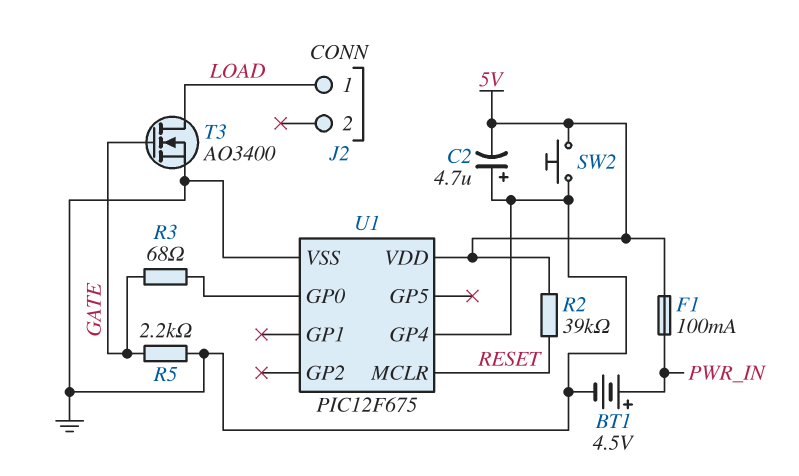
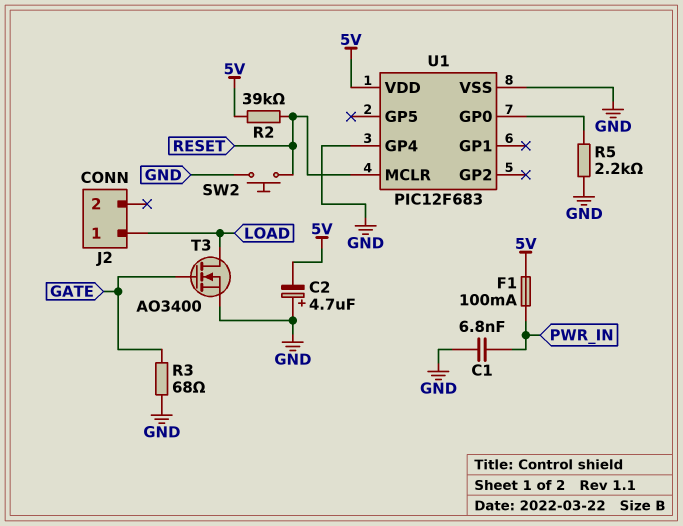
BT1: 4.5V (plus PWR_IN, minus GND) -> none
C1: none -> 6.8nF (GND, PWR_IN)
R3: 68 (GATE, U1/GP0) -> 68 (GATE, GND)
R5: 2.2k (GATE, GND) -> 2.2k (GND, U1/GP0)
SW2: button (5V, GND) -> button (GND, RESET)
U1: PIC12F675 -> PIC12F683

